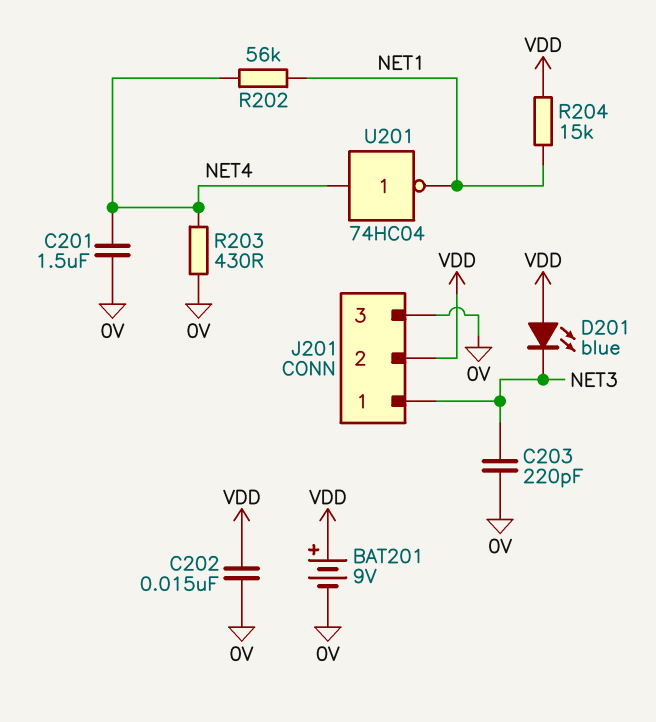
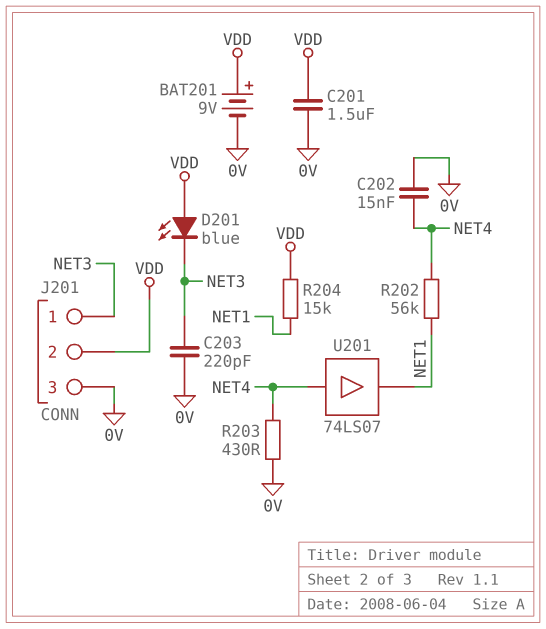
C201: 1.5uF (0V, NET4) -> 1.5uF (0V, VDD)
C202: 15nF (0V, VDD) -> 15nF (0V, NET4)
U201: NOT 74HC04 (in NET4, out NET1) -> buffer 74LS07 (in NET4, out NET1)

